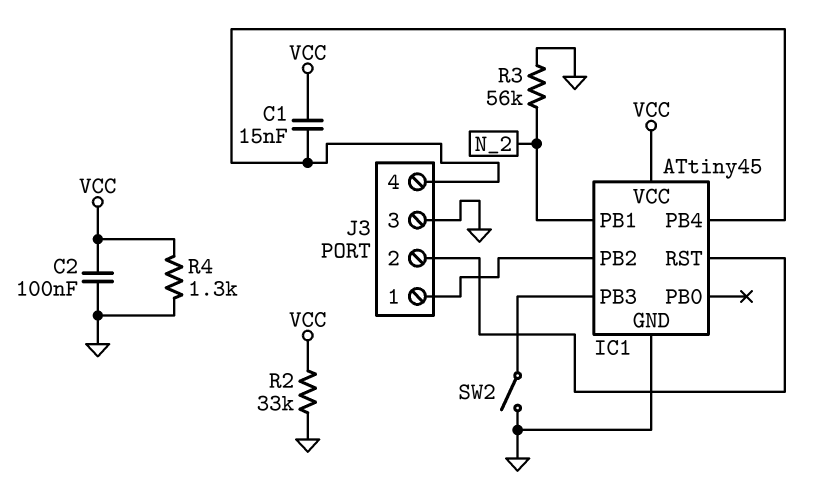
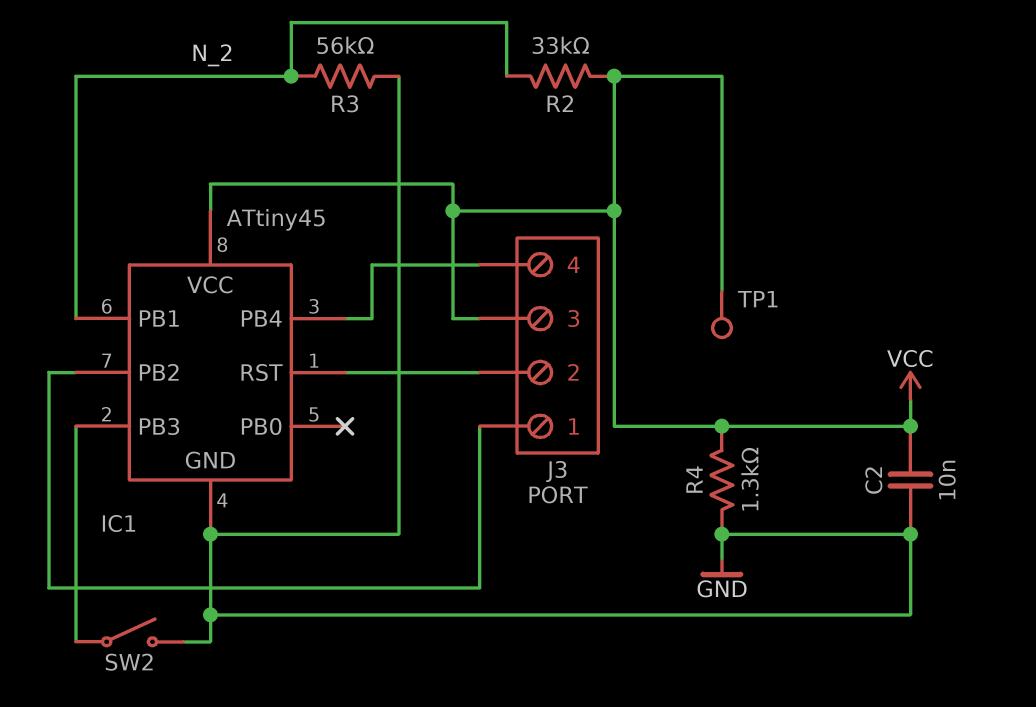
C1: 15nF (IC1/PB4, VCC) -> none
C2: 100nF (GND, VCC) -> 10nF (GND, VCC)
J3 pin 3: GND -> VCC
R2: 33k (GND, VCC) -> 33k (N_2, VCC)
TP1: none -> test point (VCC)

